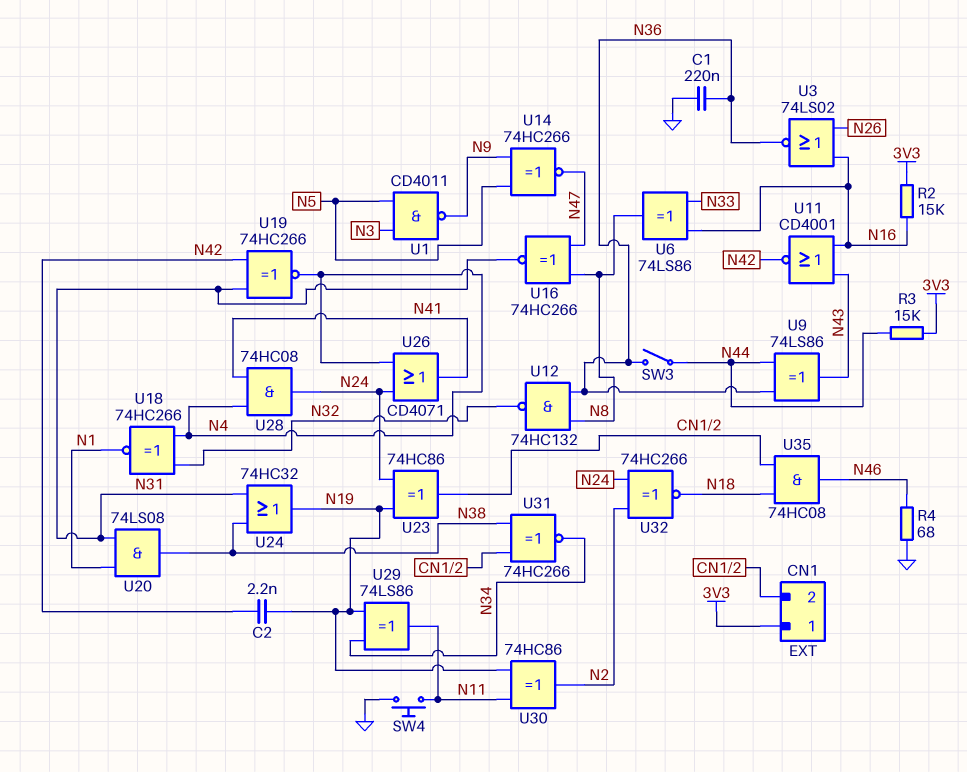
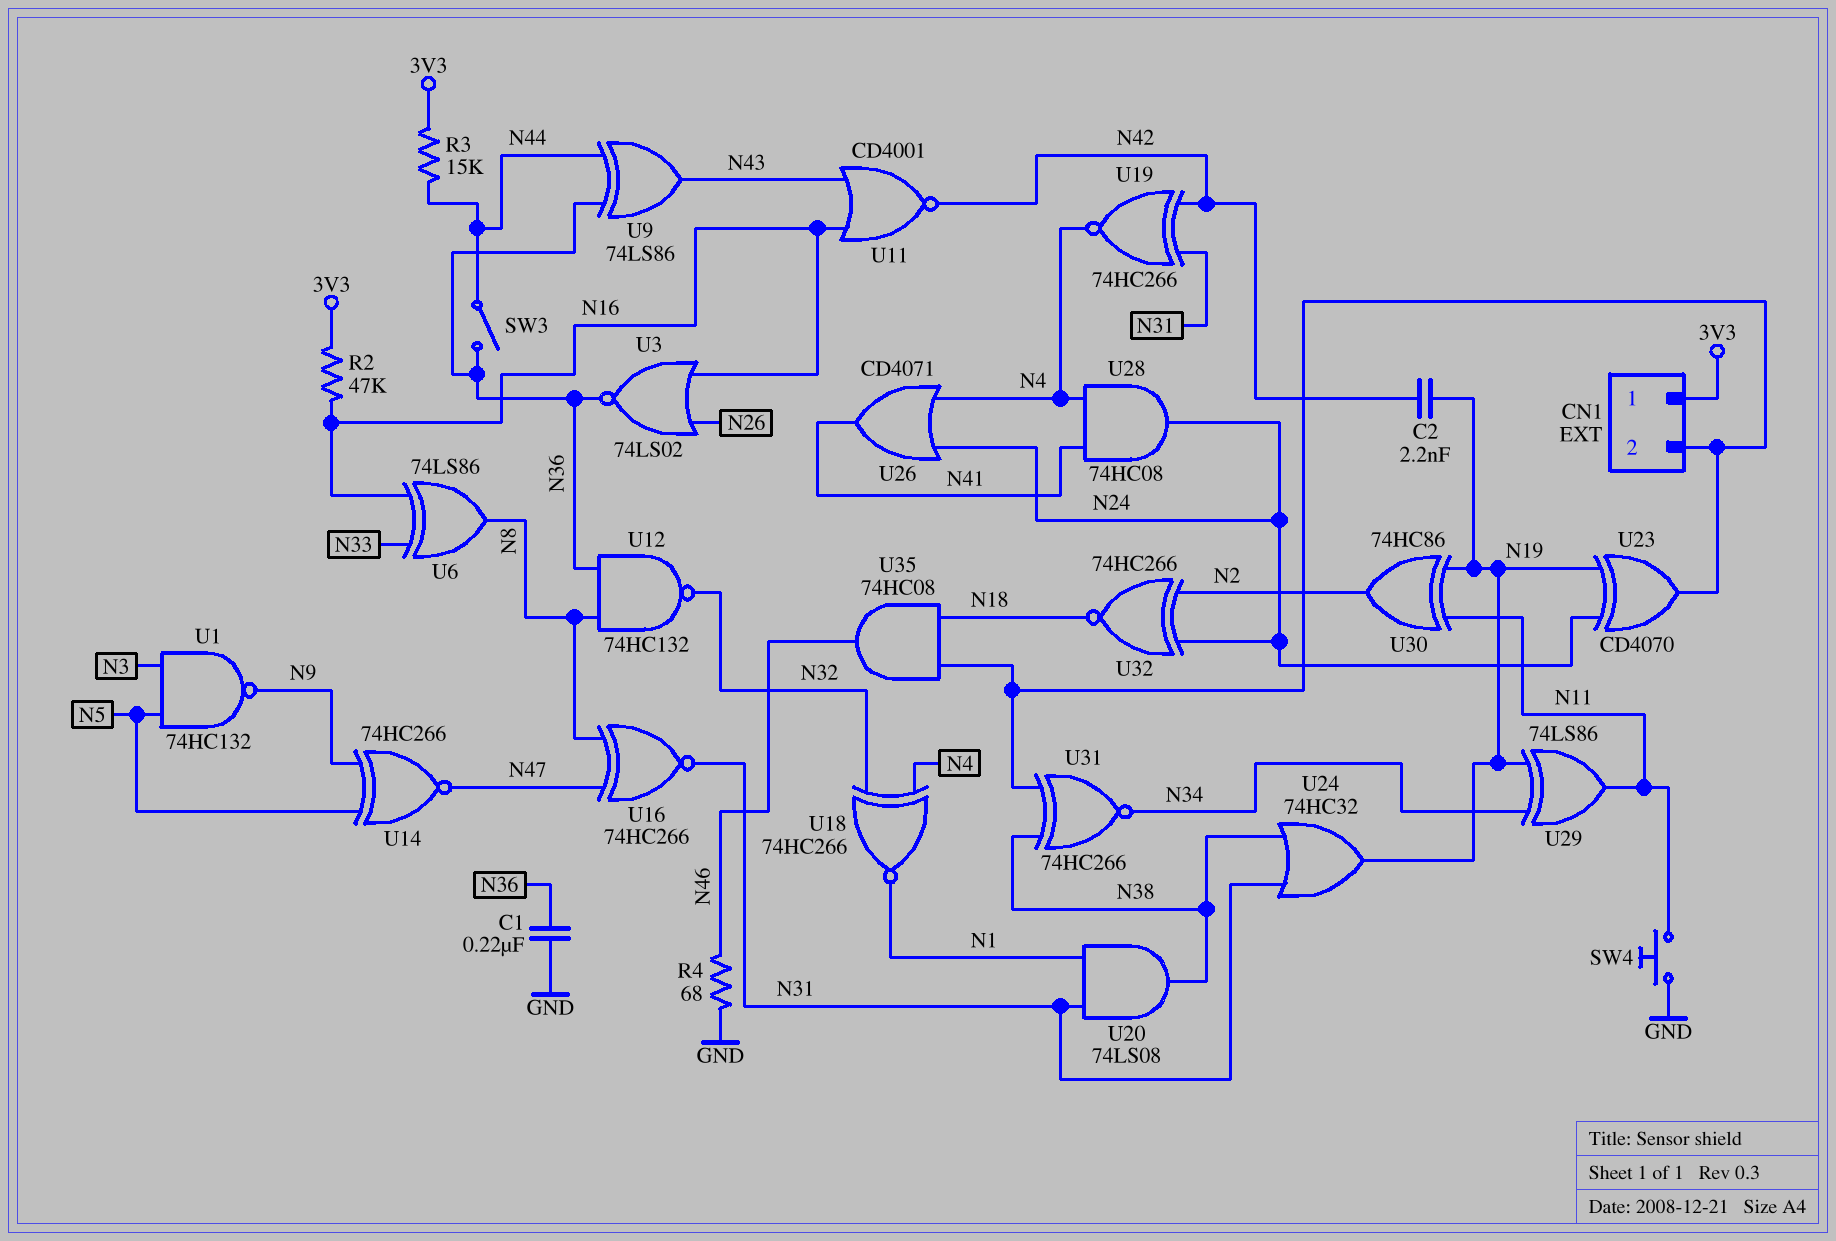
R2: 15k (3V3, N16) -> 47k (3V3, N16)
U1: NAND CD4011 (in N3, in N5, out N9) -> NAND 74HC132 (in N3, in N5, out N9)
U23: XOR 74HC86 (in N19, in N24, out CN1/2) -> XOR CD4070 (in N19, in N24, out CN1/2)

